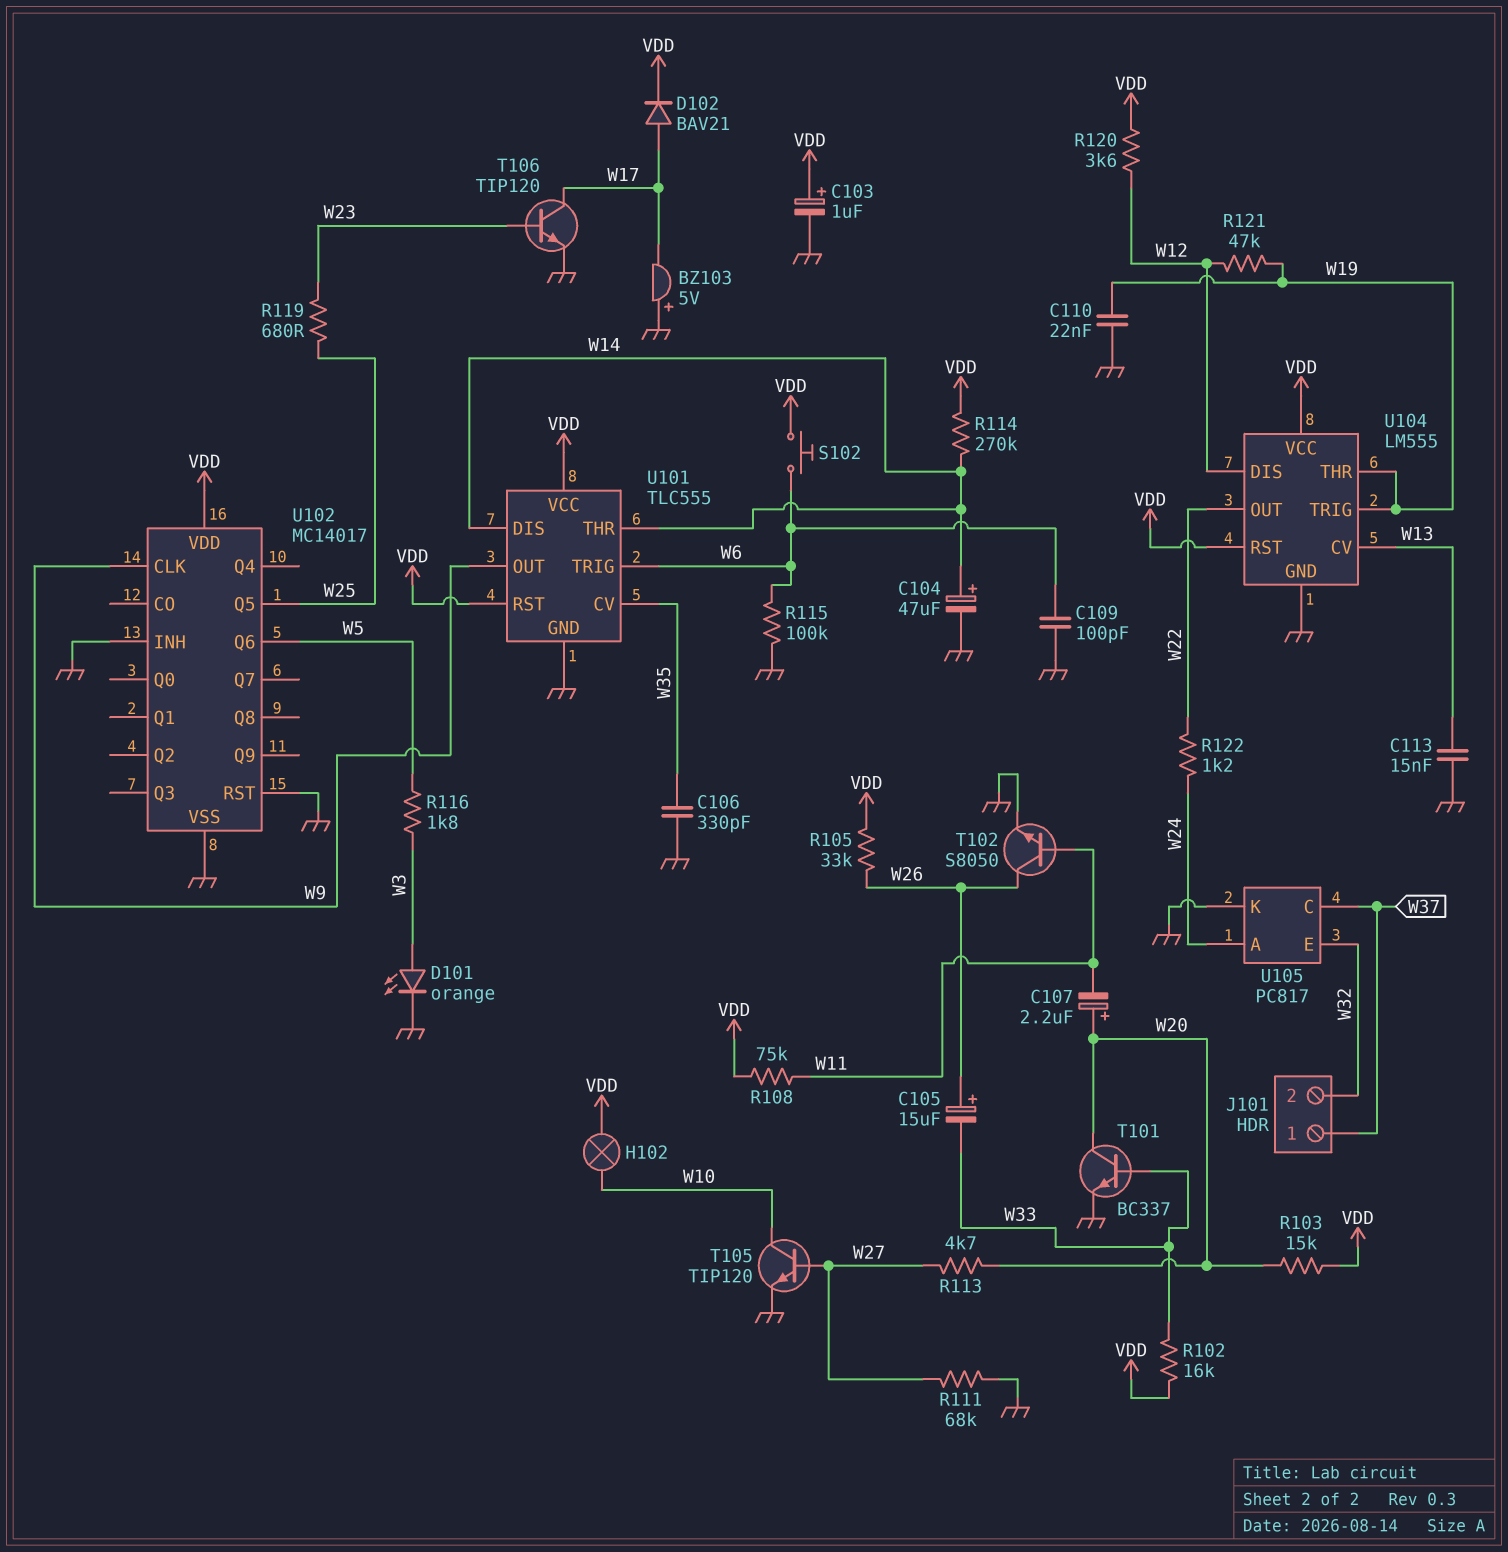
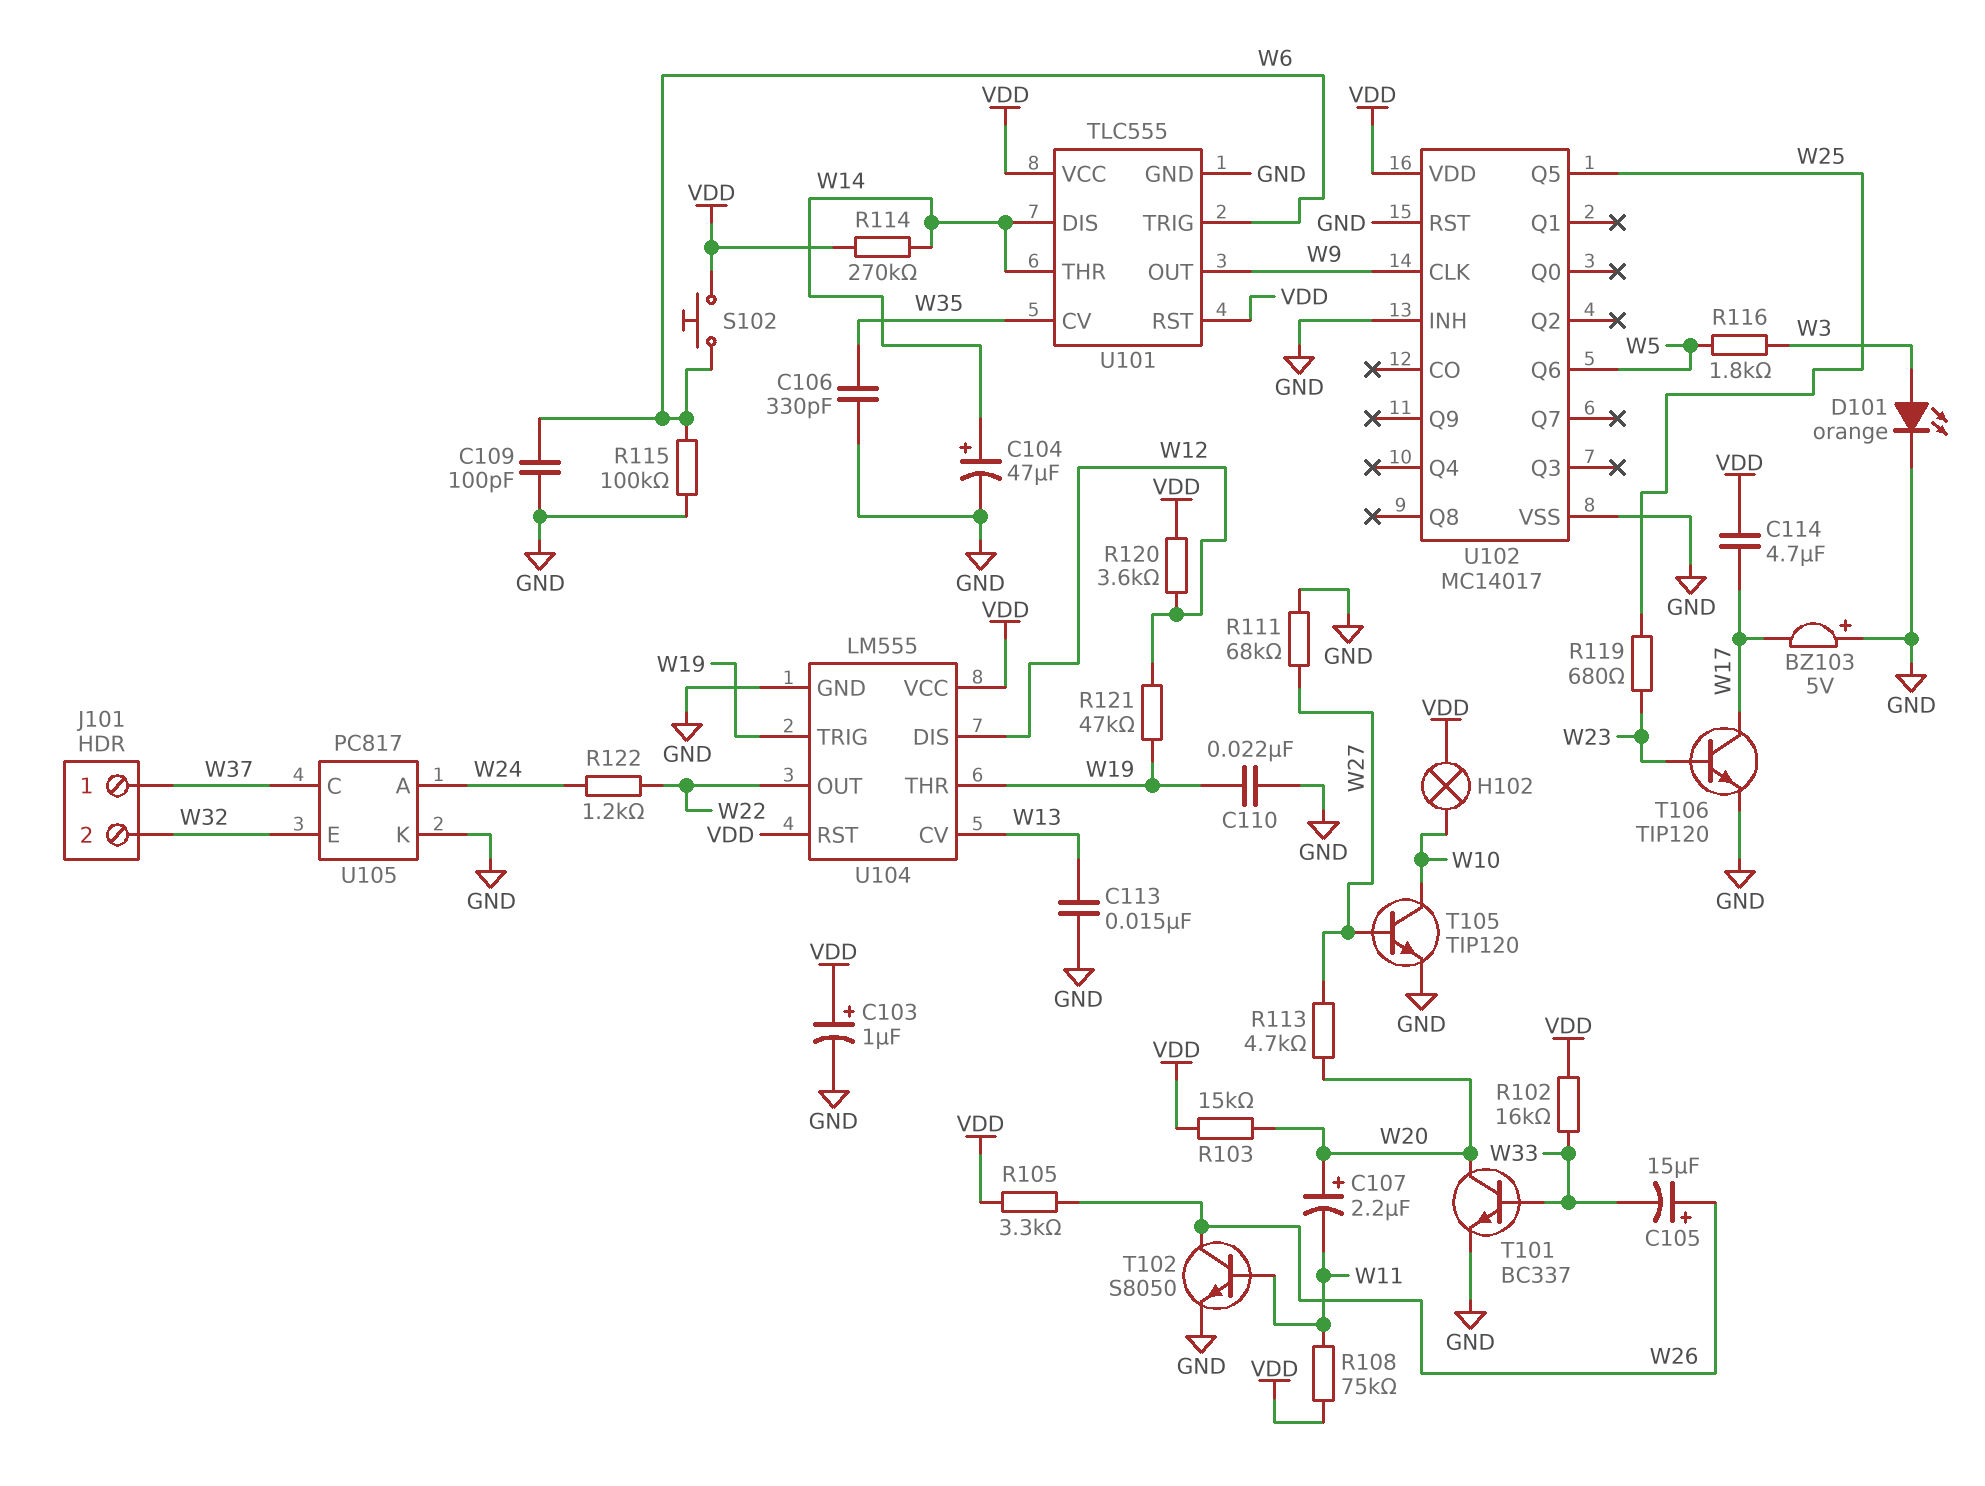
C114: none -> 4.7uF (VDD, W17)
D102: diode BAV21 (A W17, K VDD) -> none
R105: 33k (VDD, W26) -> 3.3k (VDD, W26)

